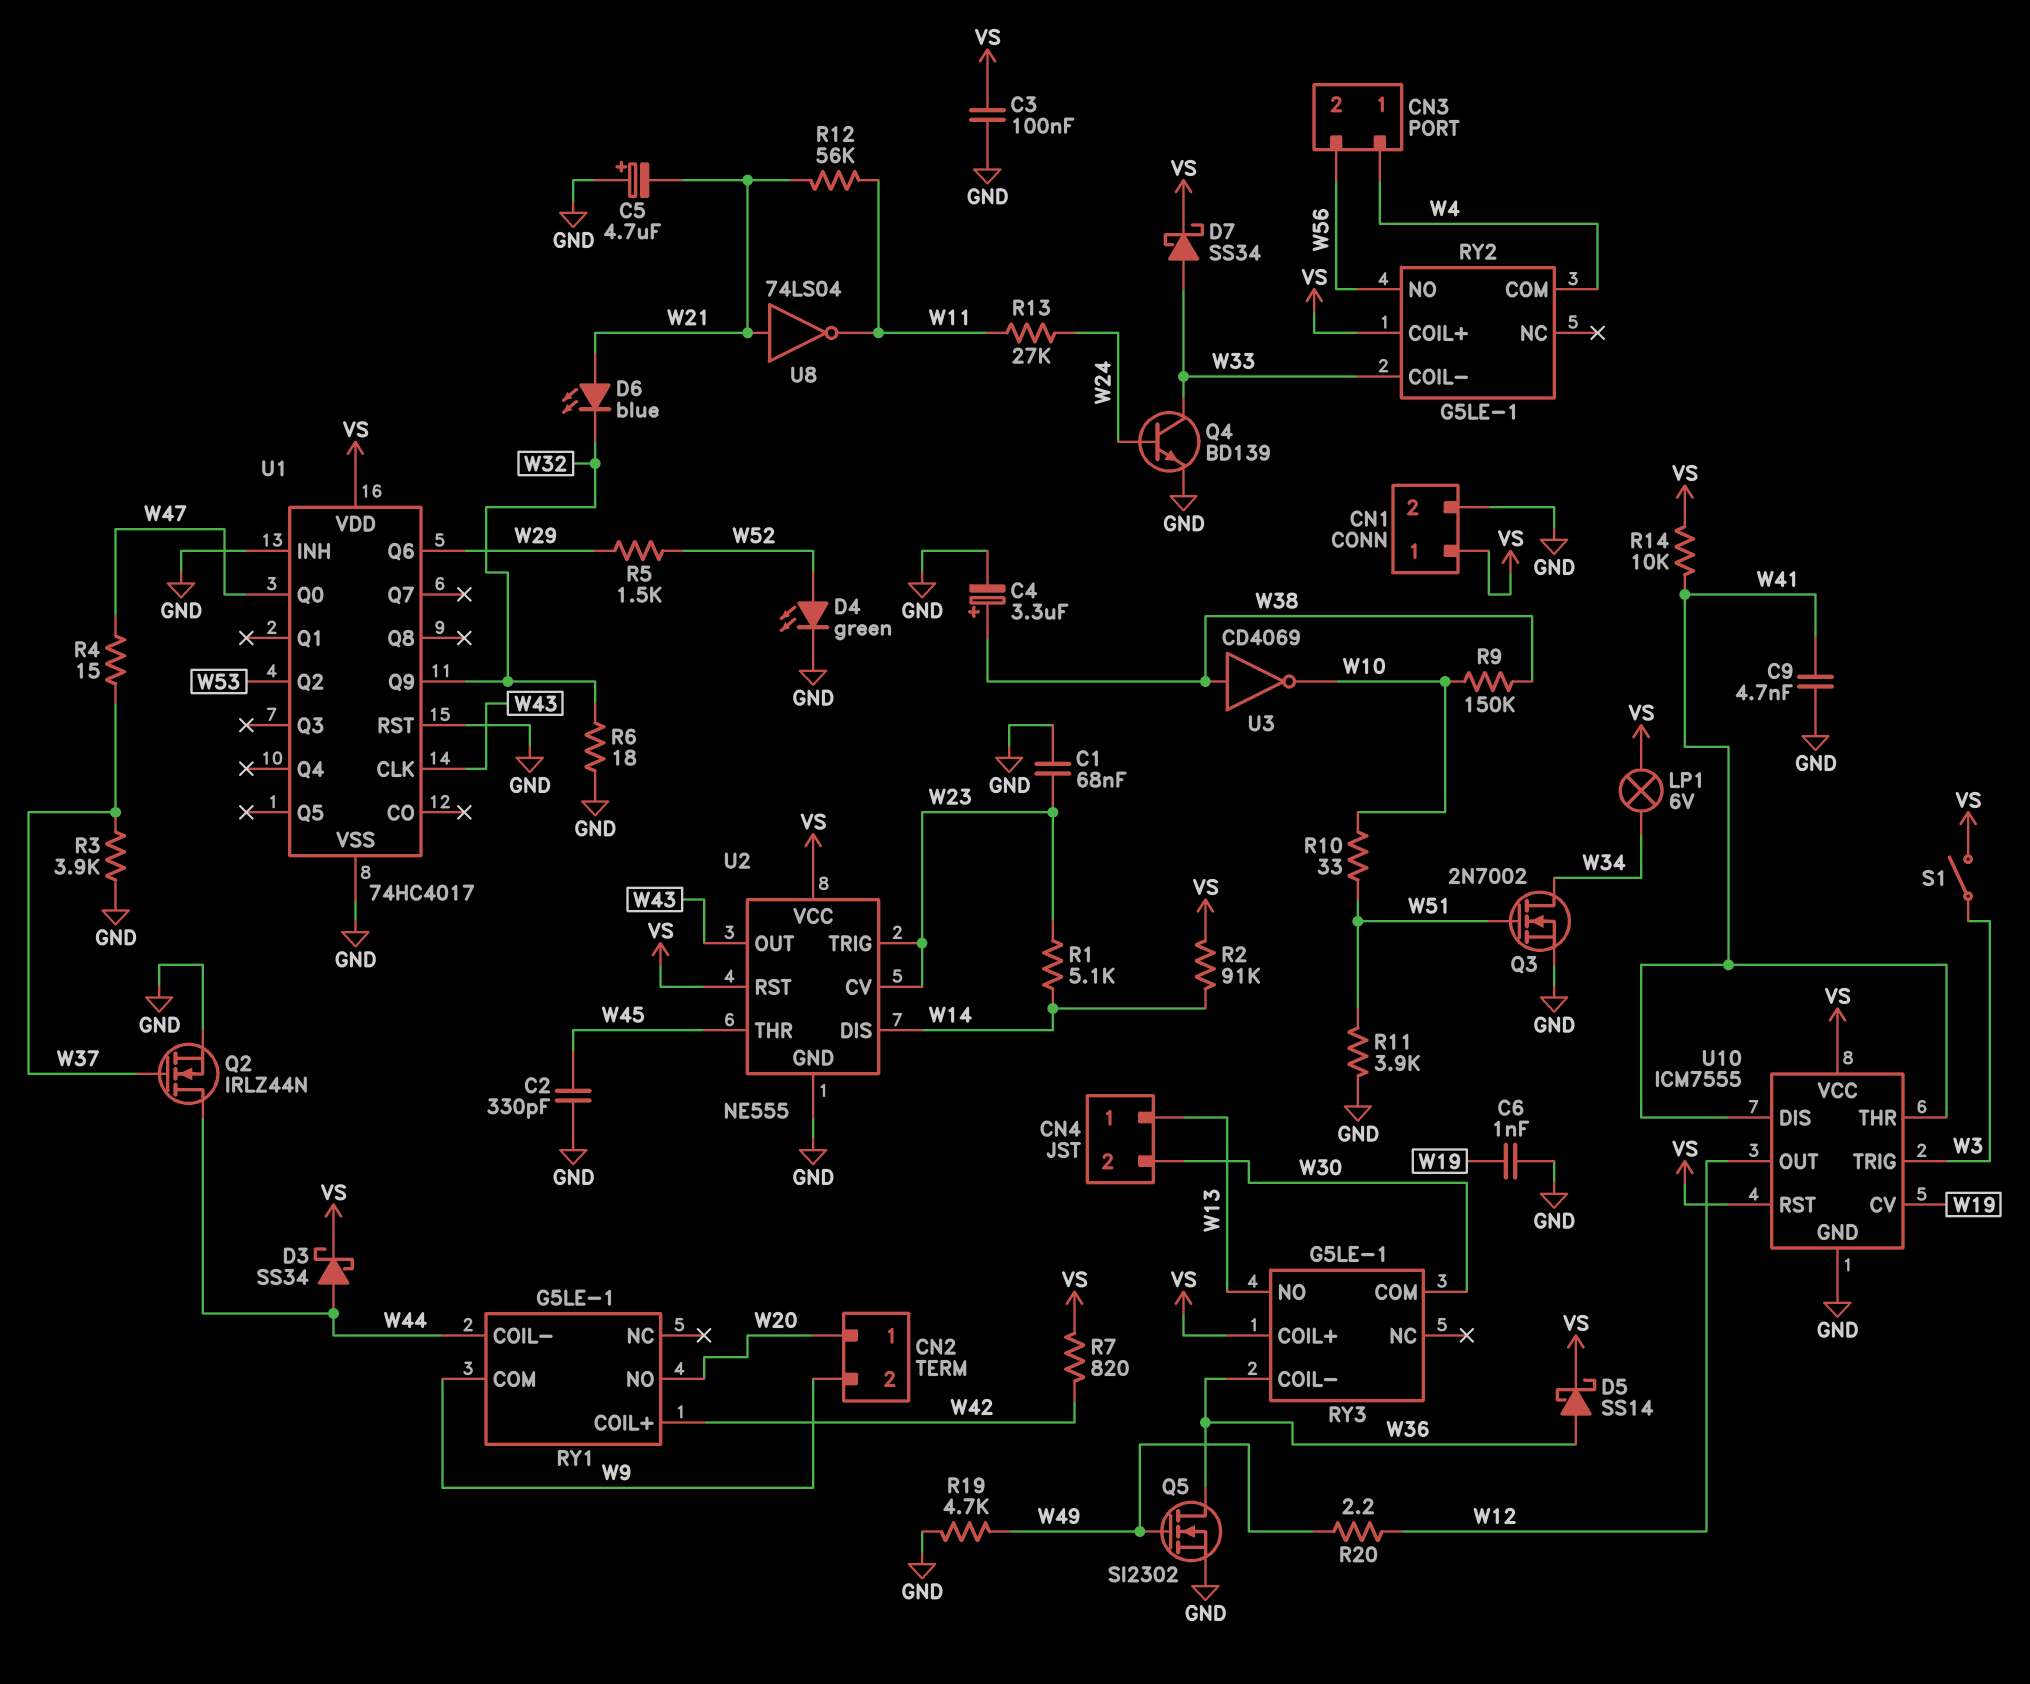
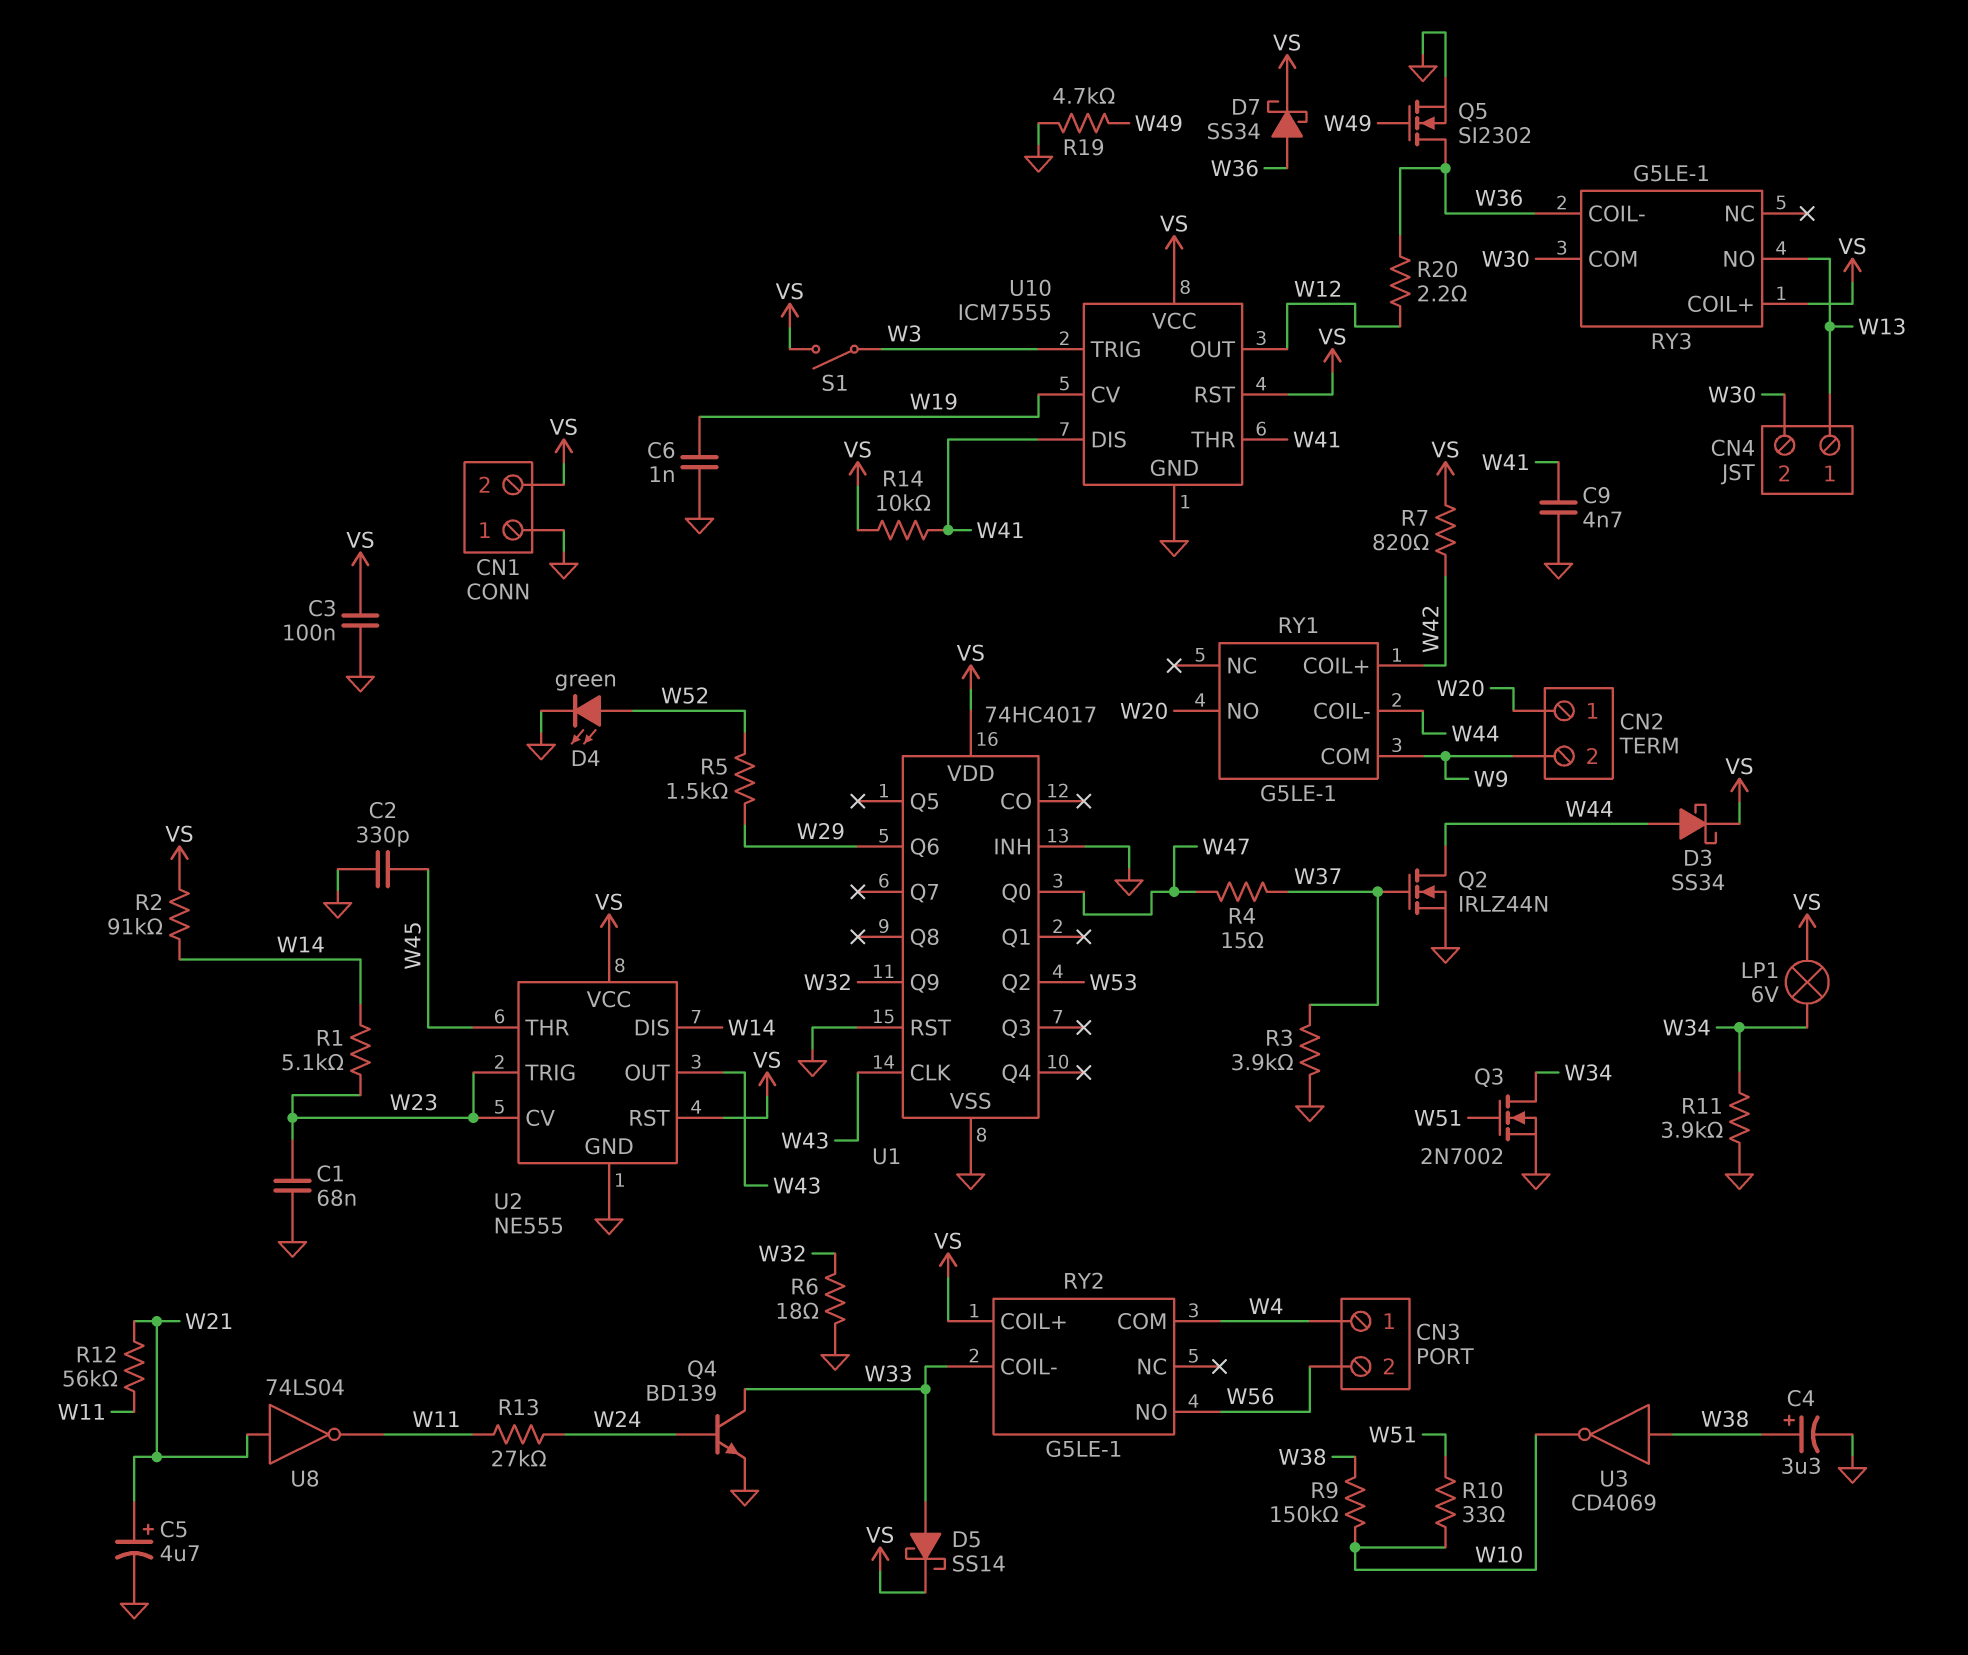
C5: 4.7uF (plus GND, minus W21) -> 4.7uF (plus W21, minus GND)
CN1 pin 1: VS -> GND
CN1 pin 2: GND -> VS
D5: schottky SS14 (A W36, K VS) -> schottky SS14 (A W33, K VS)
D6: LED blue (A W21, K W32) -> none
D7: schottky SS34 (A W33, K VS) -> schottky SS34 (A W36, K VS)
R11: 3.9k (GND, W51) -> 3.9k (GND, W34)
R20: 2.2 (W12, W49) -> 2.2 (W12, W36)

